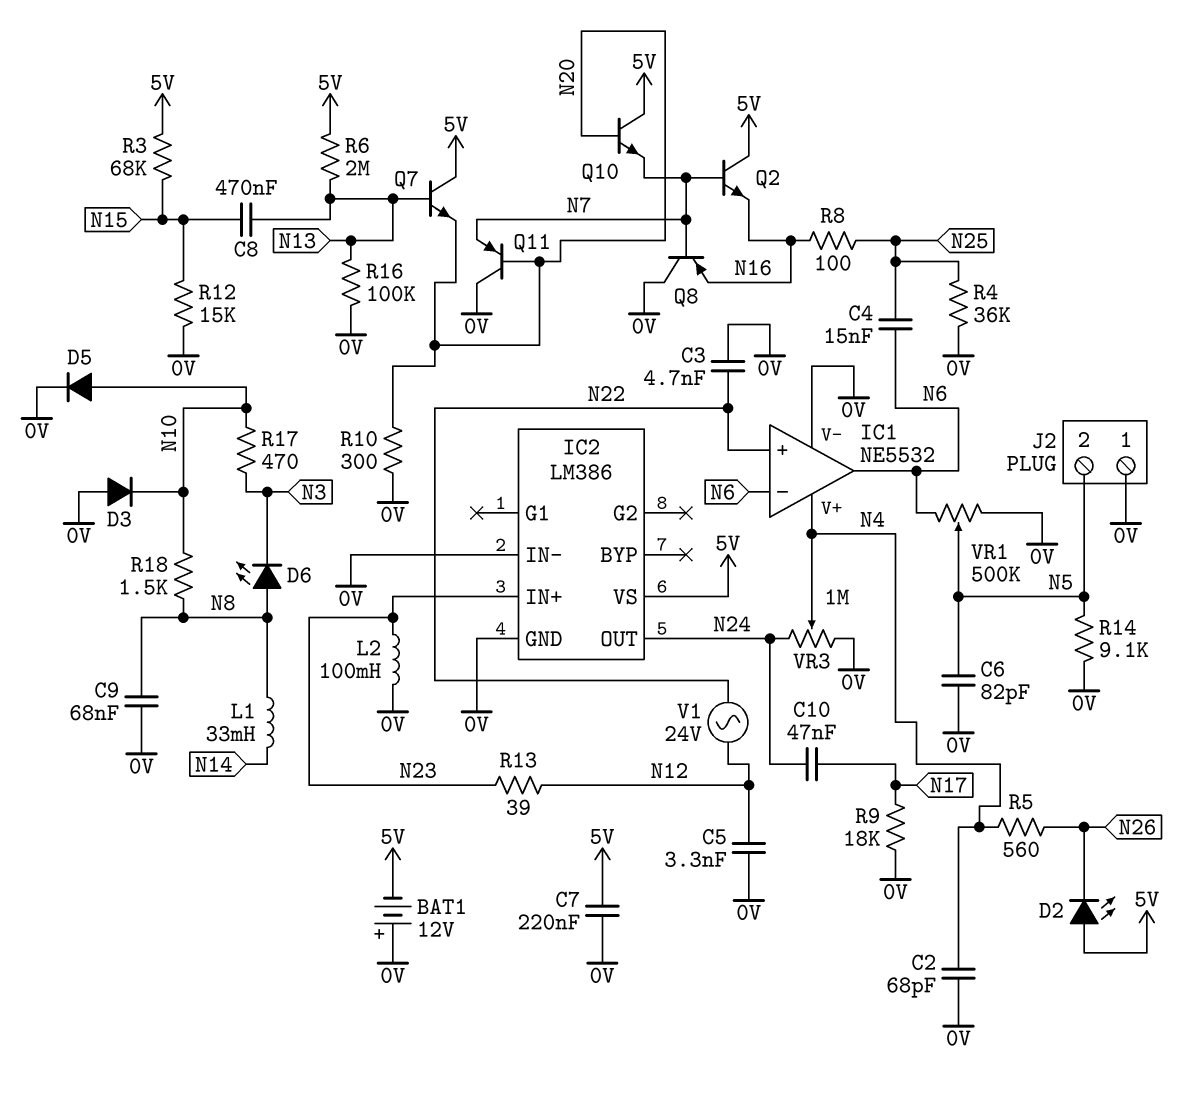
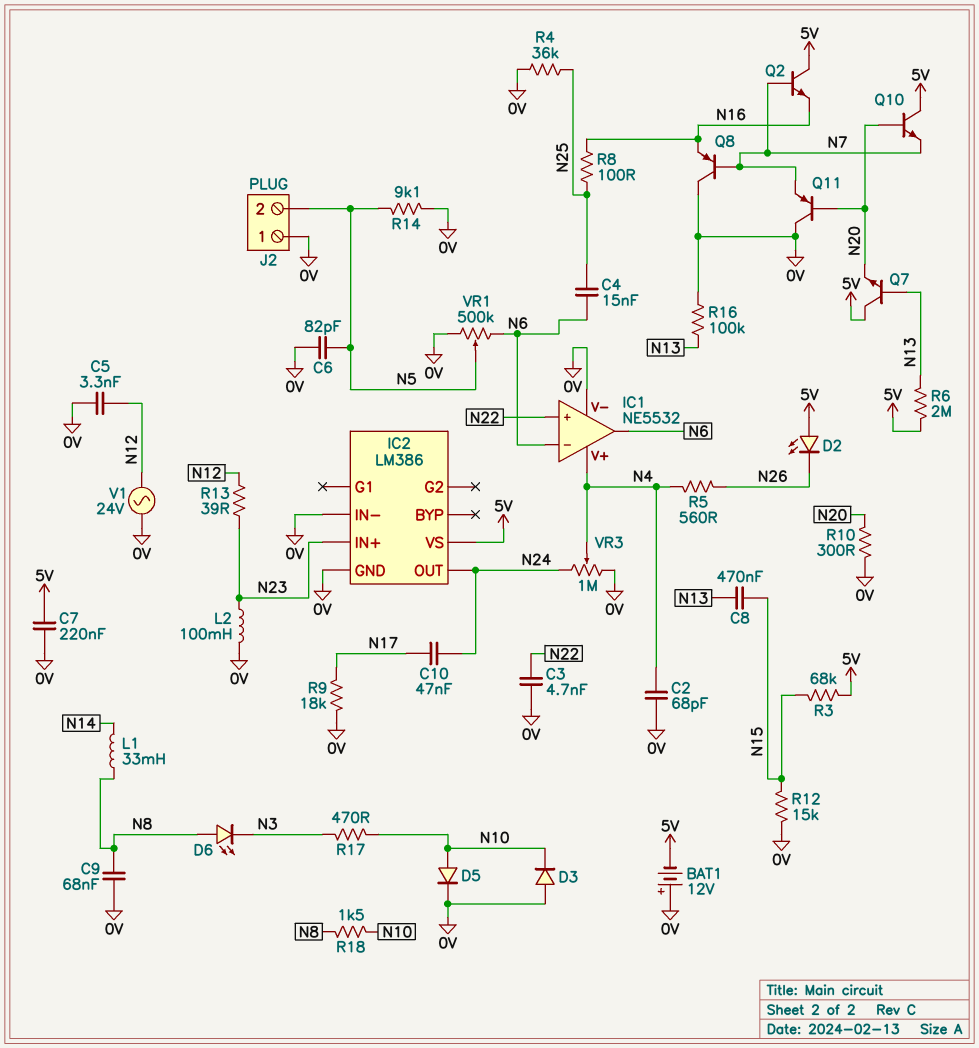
V1: AC 24V (N12, N22) -> AC 24V (0V, N12)

